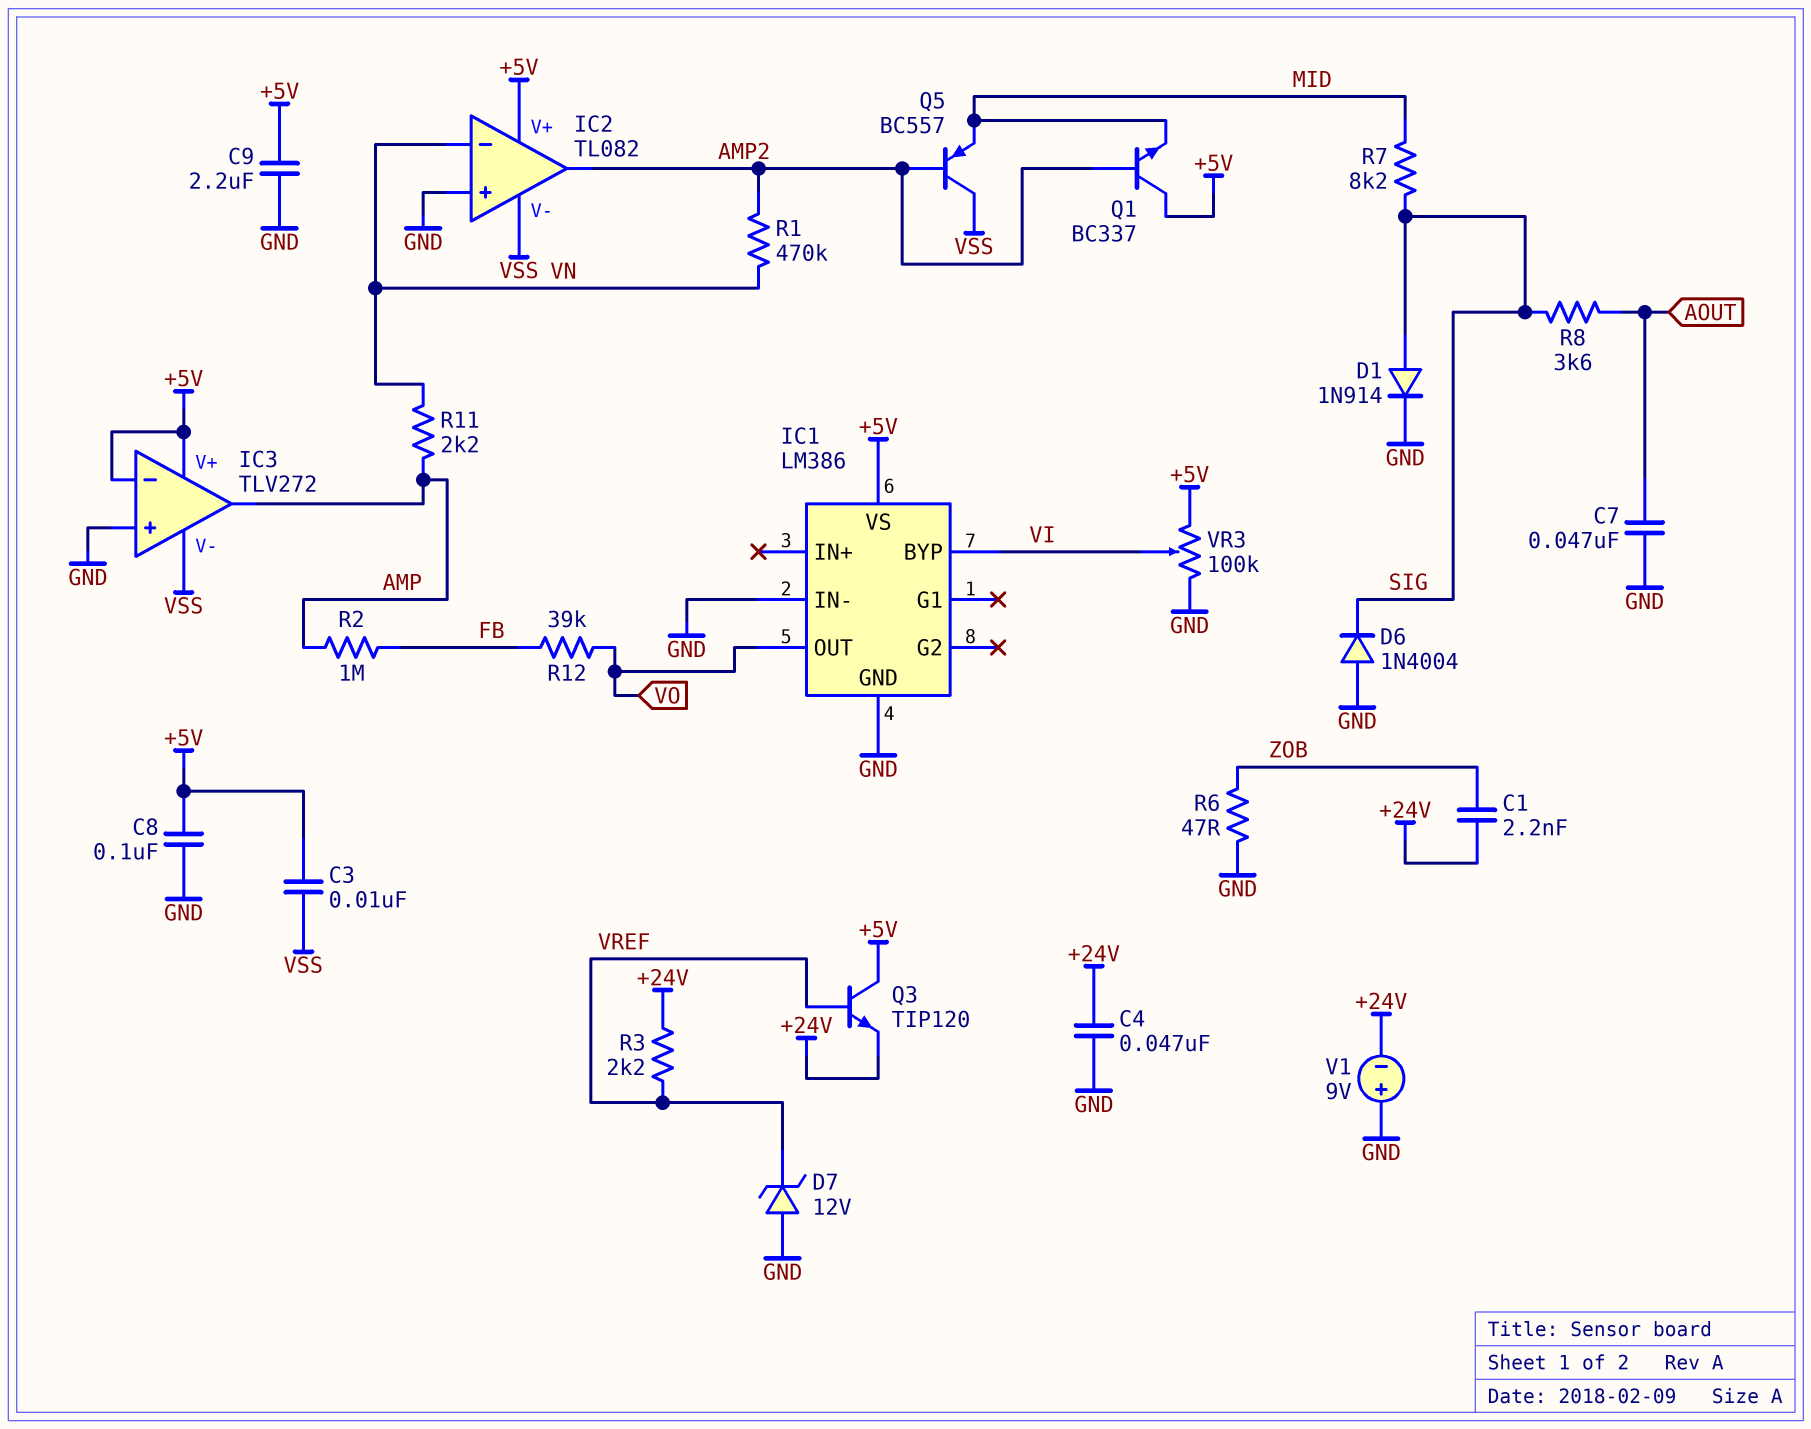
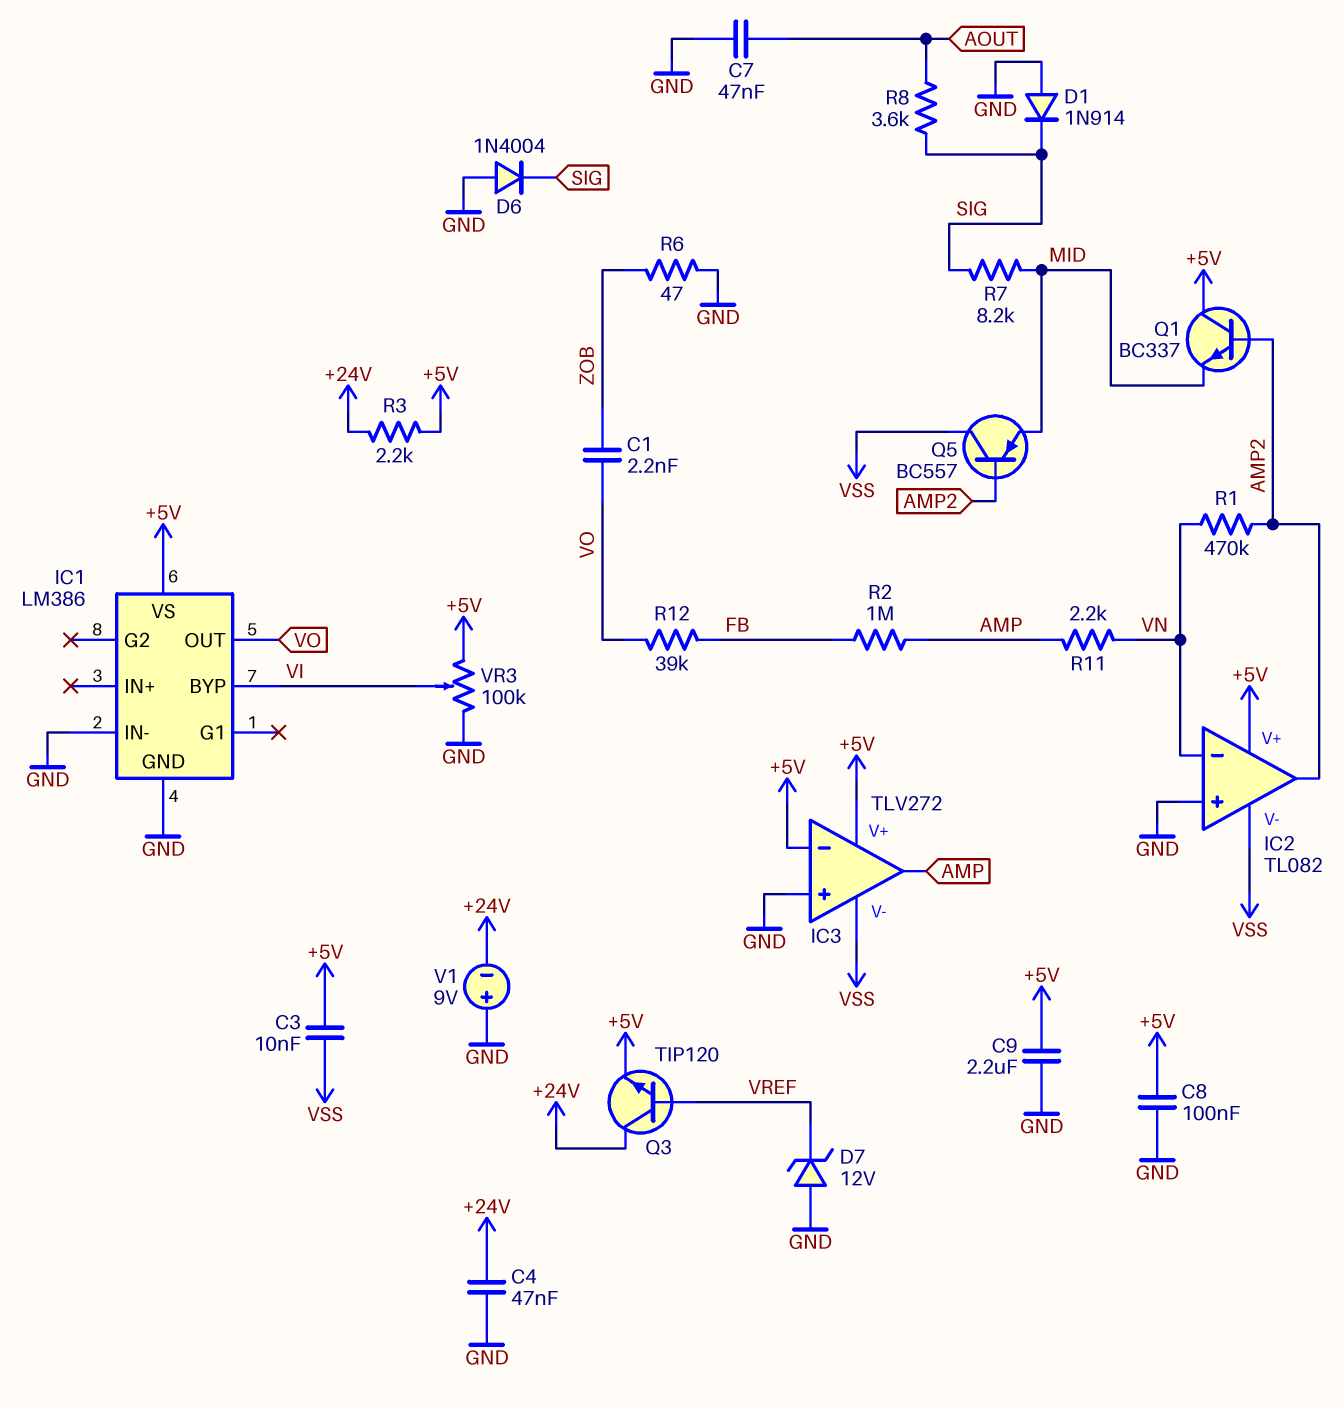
C1: 2.2nF (+24V, ZOB) -> 2.2nF (VO, ZOB)
D1: diode 1N914 (A SIG, K GND) -> diode 1N914 (A GND, K SIG)
Q3: NPN TIP120 (B VREF, C +5V, E +24V) -> NPN TIP120 (B VREF, C +24V, E +5V)
R3: 2.2k (+24V, VREF) -> 2.2k (+5V, +24V)

